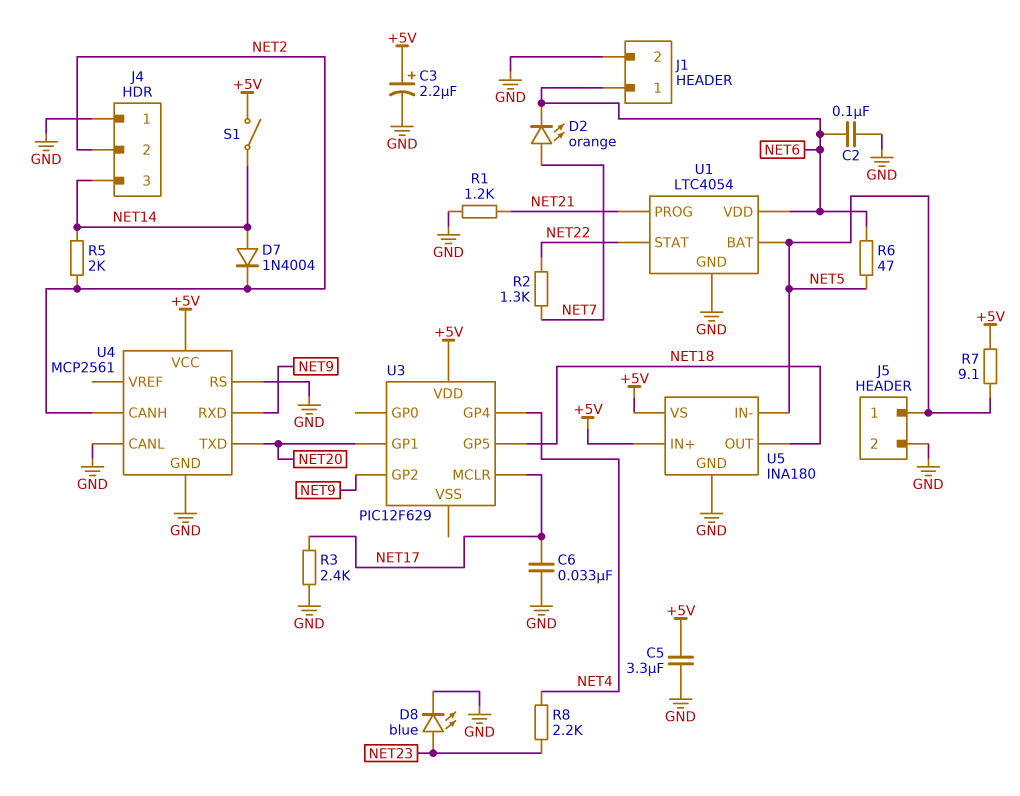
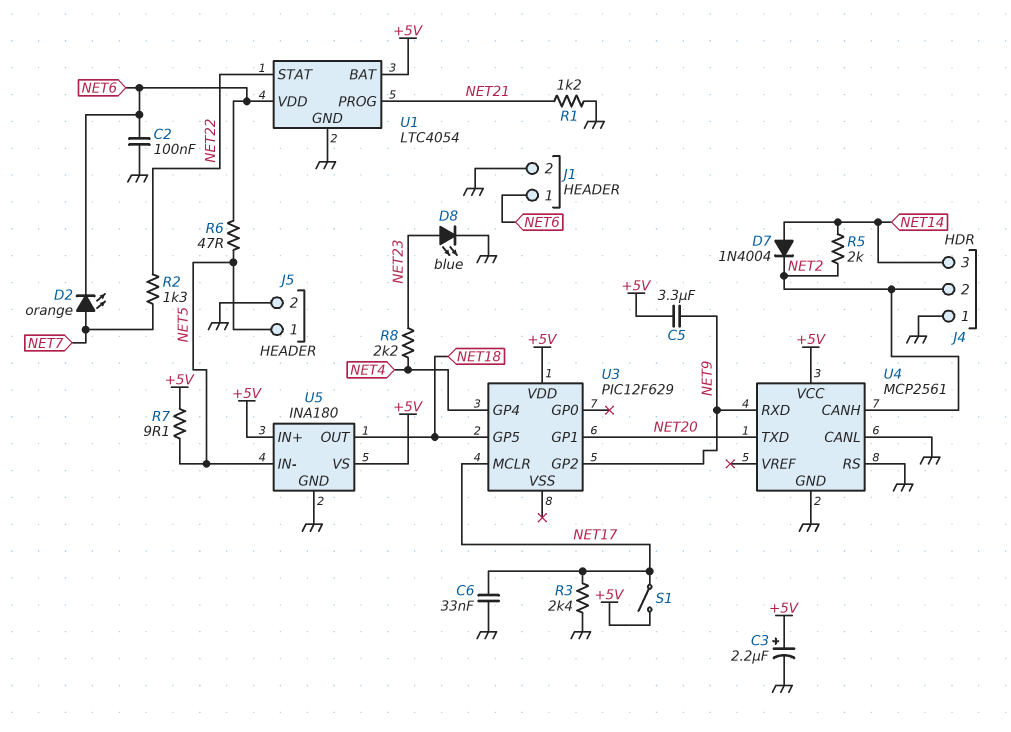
C5: 3.3uF (+5V, GND) -> 3.3uF (+5V, NET9)
S1: switch (+5V, NET14) -> switch (+5V, NET17)
U1 pin BAT: NET5 -> +5V

